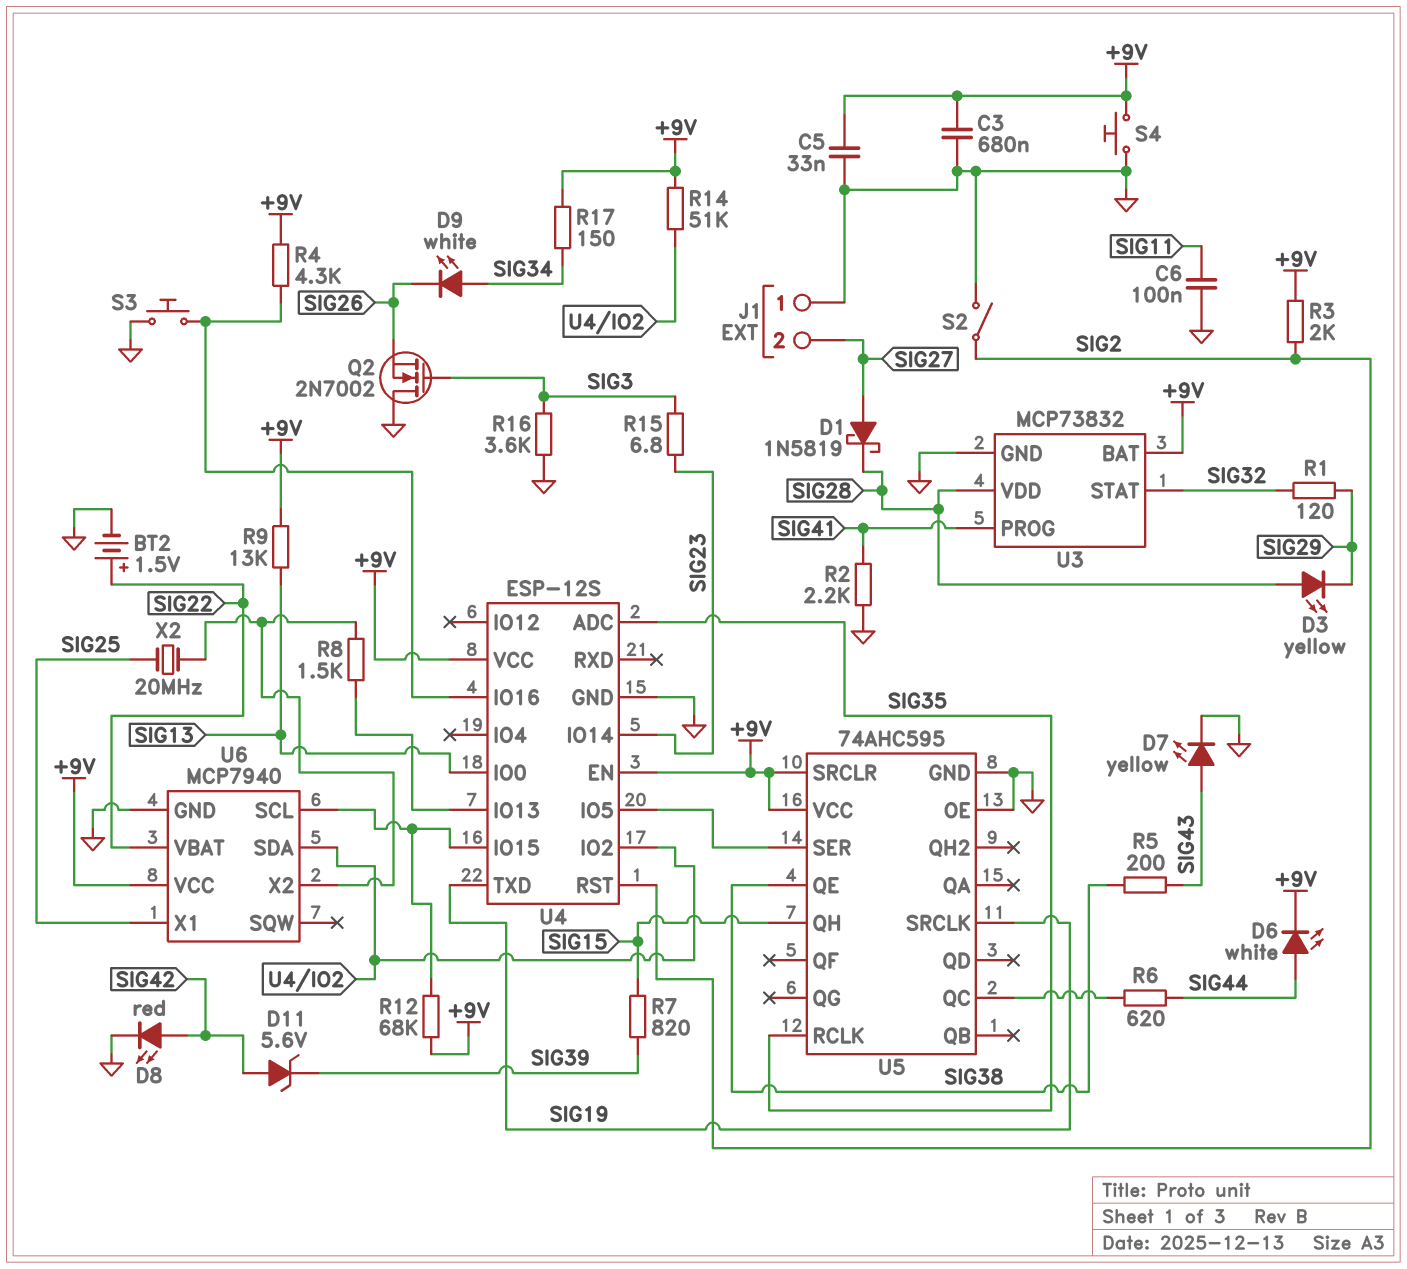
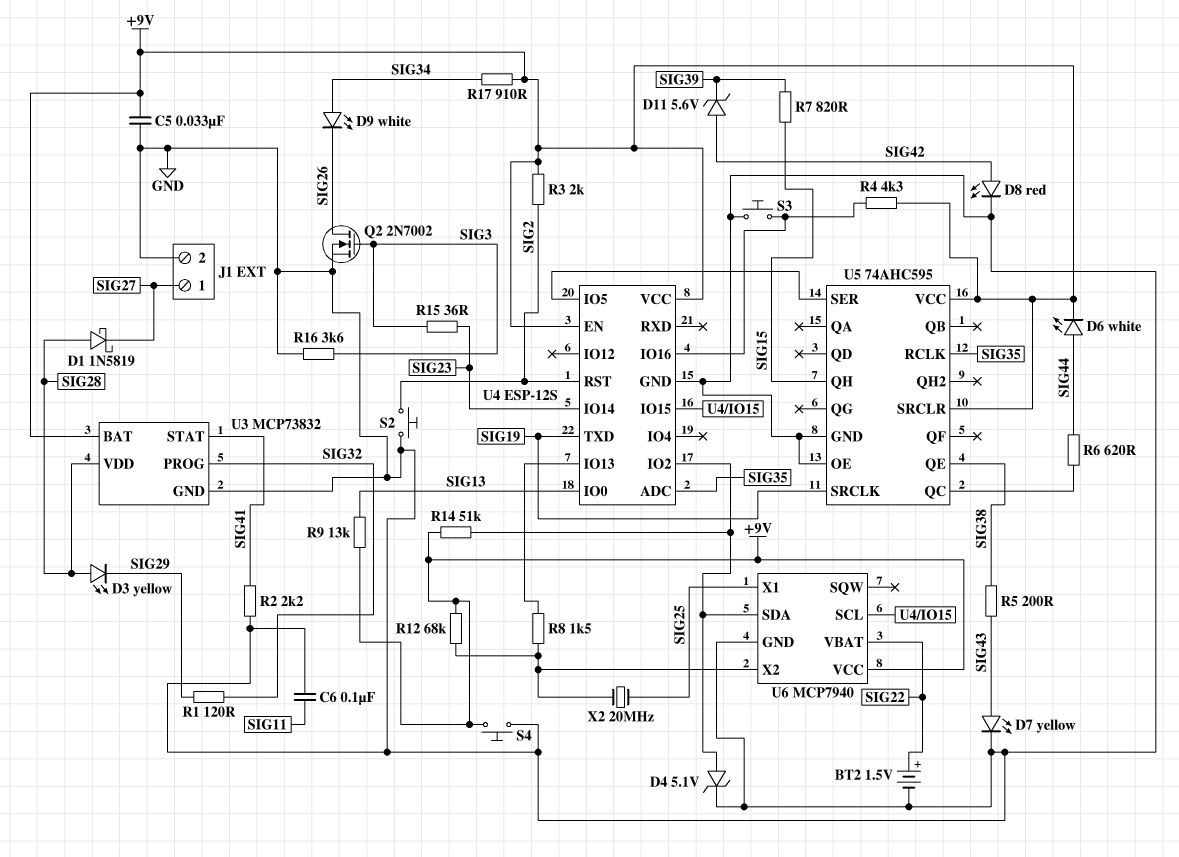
C3: 680nF (+9V, GND) -> none
D1: schottky 1N5819 (A SIG27, K SIG28) -> schottky 1N5819 (A SIG28, K SIG27)
D4: none -> zener 5.1V (A U4/IO2, K GND)
J1 pin 1: GND -> SIG27
J1 pin 2: SIG27 -> GND
Q2: NMOS 2N7002 (G SIG3, D GND, S SIG26) -> NMOS 2N7002 (G SIG3, D SIG26, S GND)
R12: 68k (+9V, U4/IO15) -> 68k (+9V, U6/X2)
R15: 6.8 (SIG3, SIG23) -> 36 (SIG3, SIG23)
R17: 150 (+9V, SIG34) -> 910 (+9V, SIG34)
S2: switch (GND, SIG2) -> button (GND, SIG2)
U3 pin PROG: SIG41 -> SIG32
U3 pin STAT: SIG32 -> SIG41

